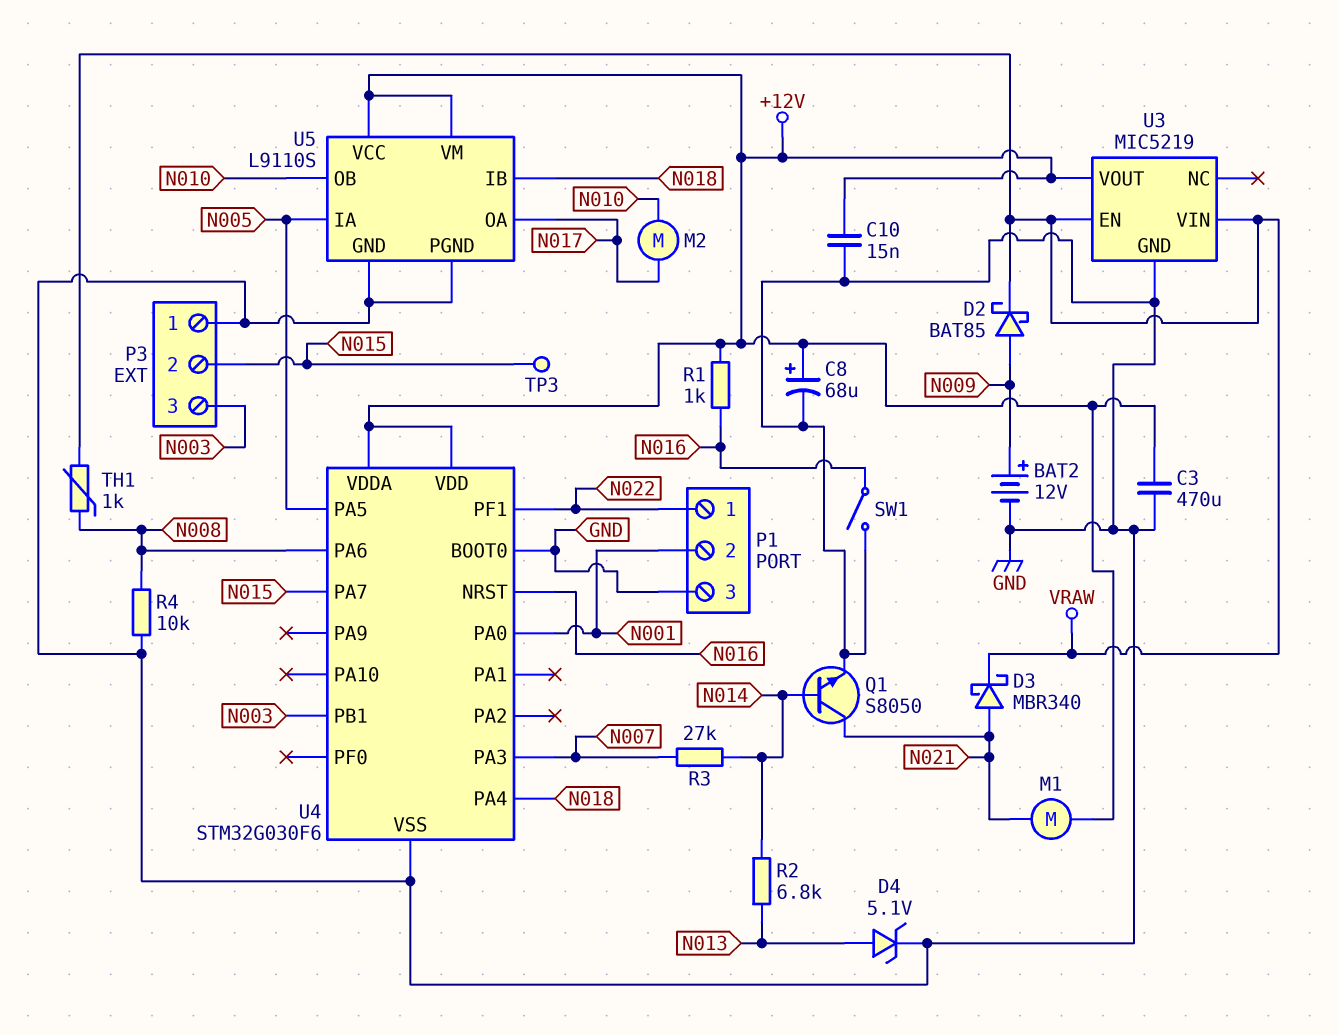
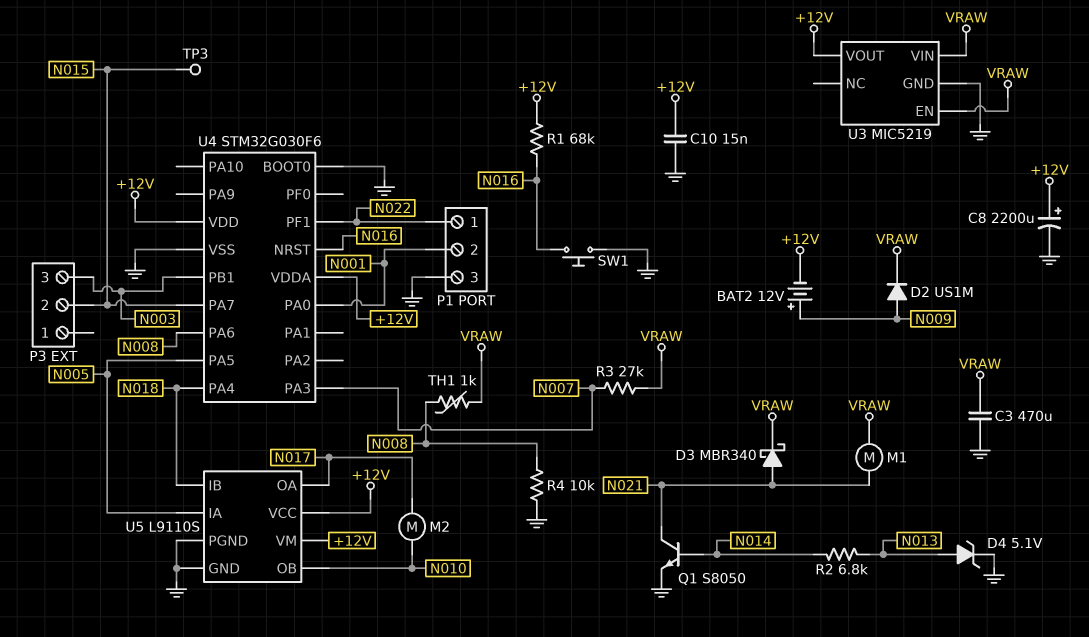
BAT2: 12V (plus N009, minus GND) -> 12V (plus N009, minus +12V)
C3: 470uF (+12V, GND) -> 470uF (GND, VRAW)
C8: 68uF (plus +12V, minus GND) -> 2200uF (plus +12V, minus GND)
D2: schottky BAT85 (A N009, K VRAW) -> diode US1M (A N009, K VRAW)
M1: motor (+12V, N021) -> motor (N021, VRAW)
P3 pin 1: GND -> none
R1: 1k (+12V, N016) -> 68k (+12V, N016)
R3: 27k (N007, N014) -> 27k (N007, VRAW)
SW1: switch (GND, N016) -> button (GND, N016)

